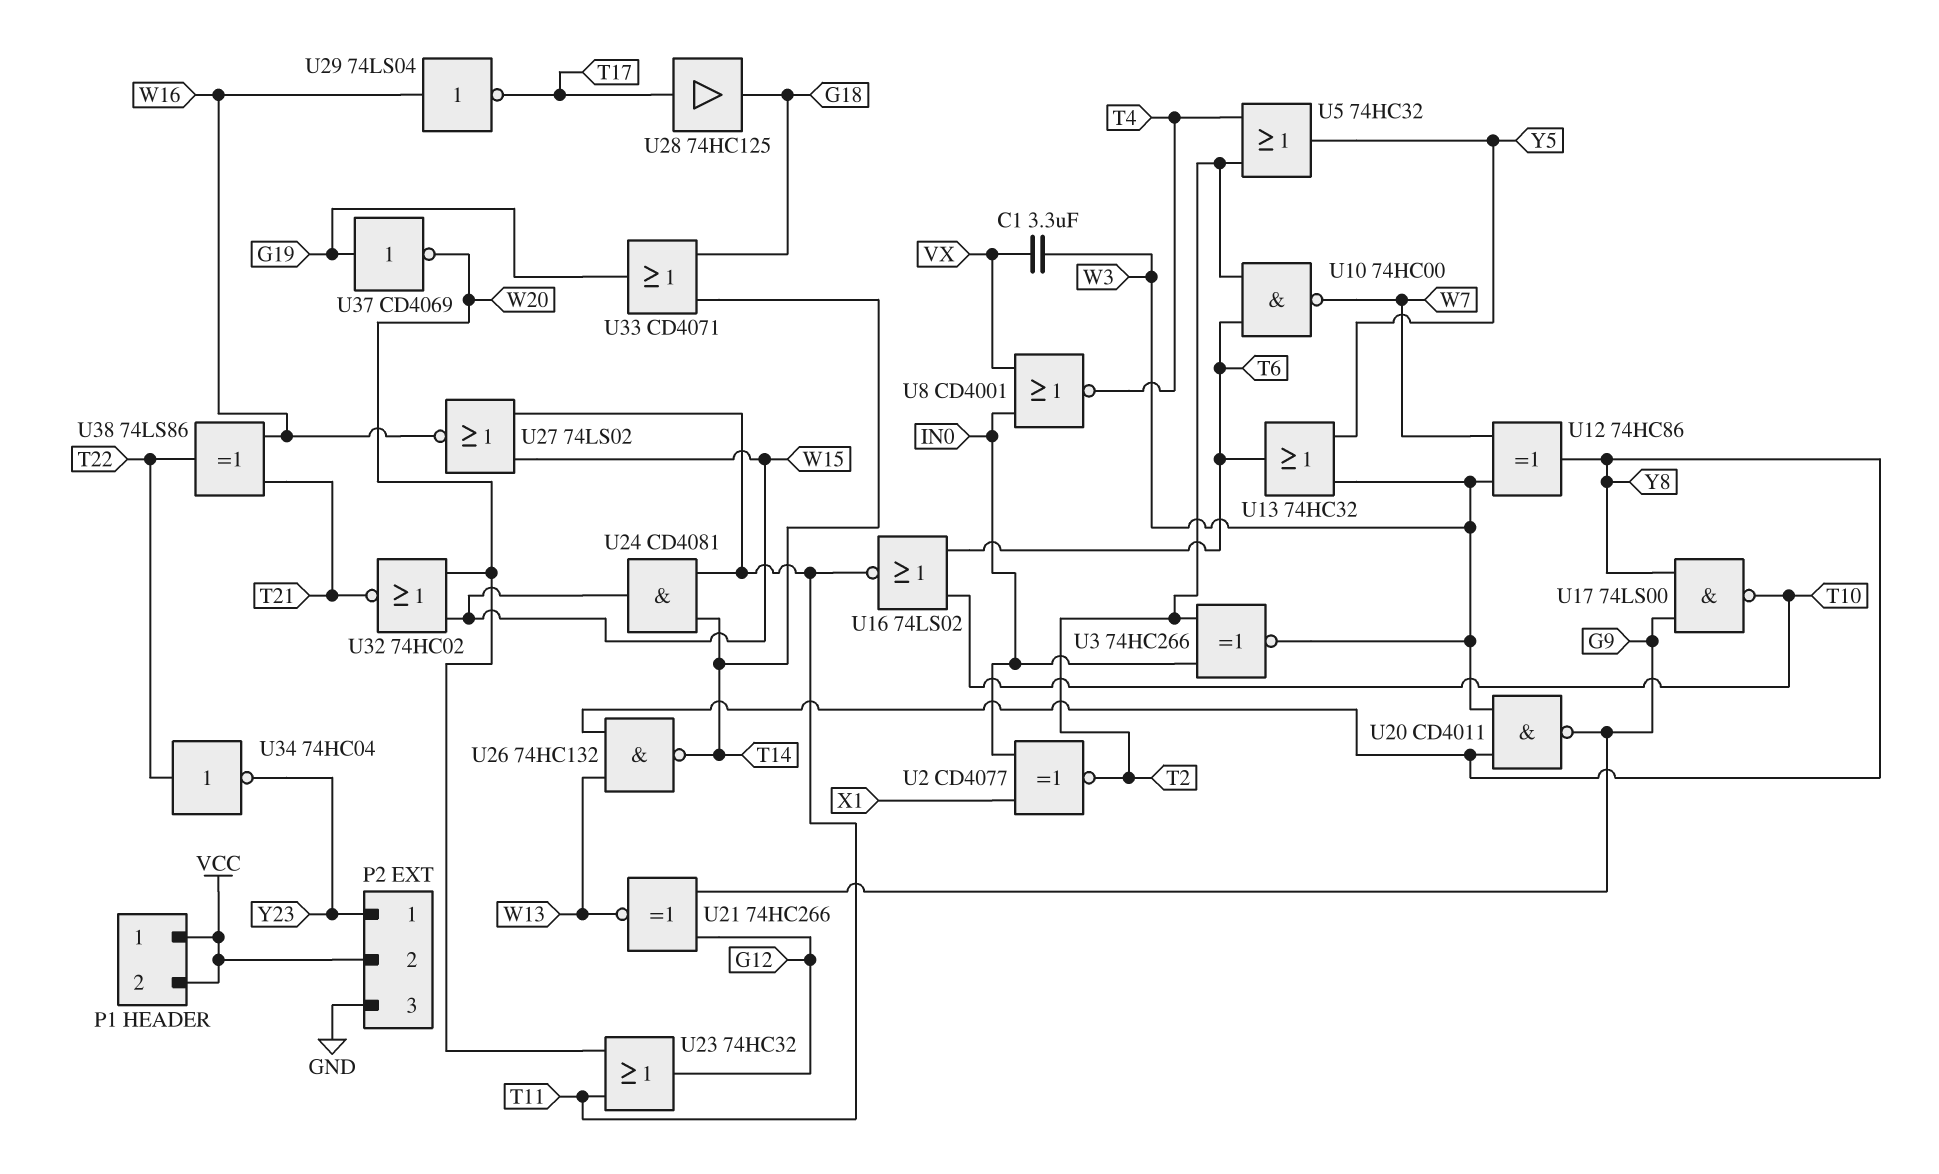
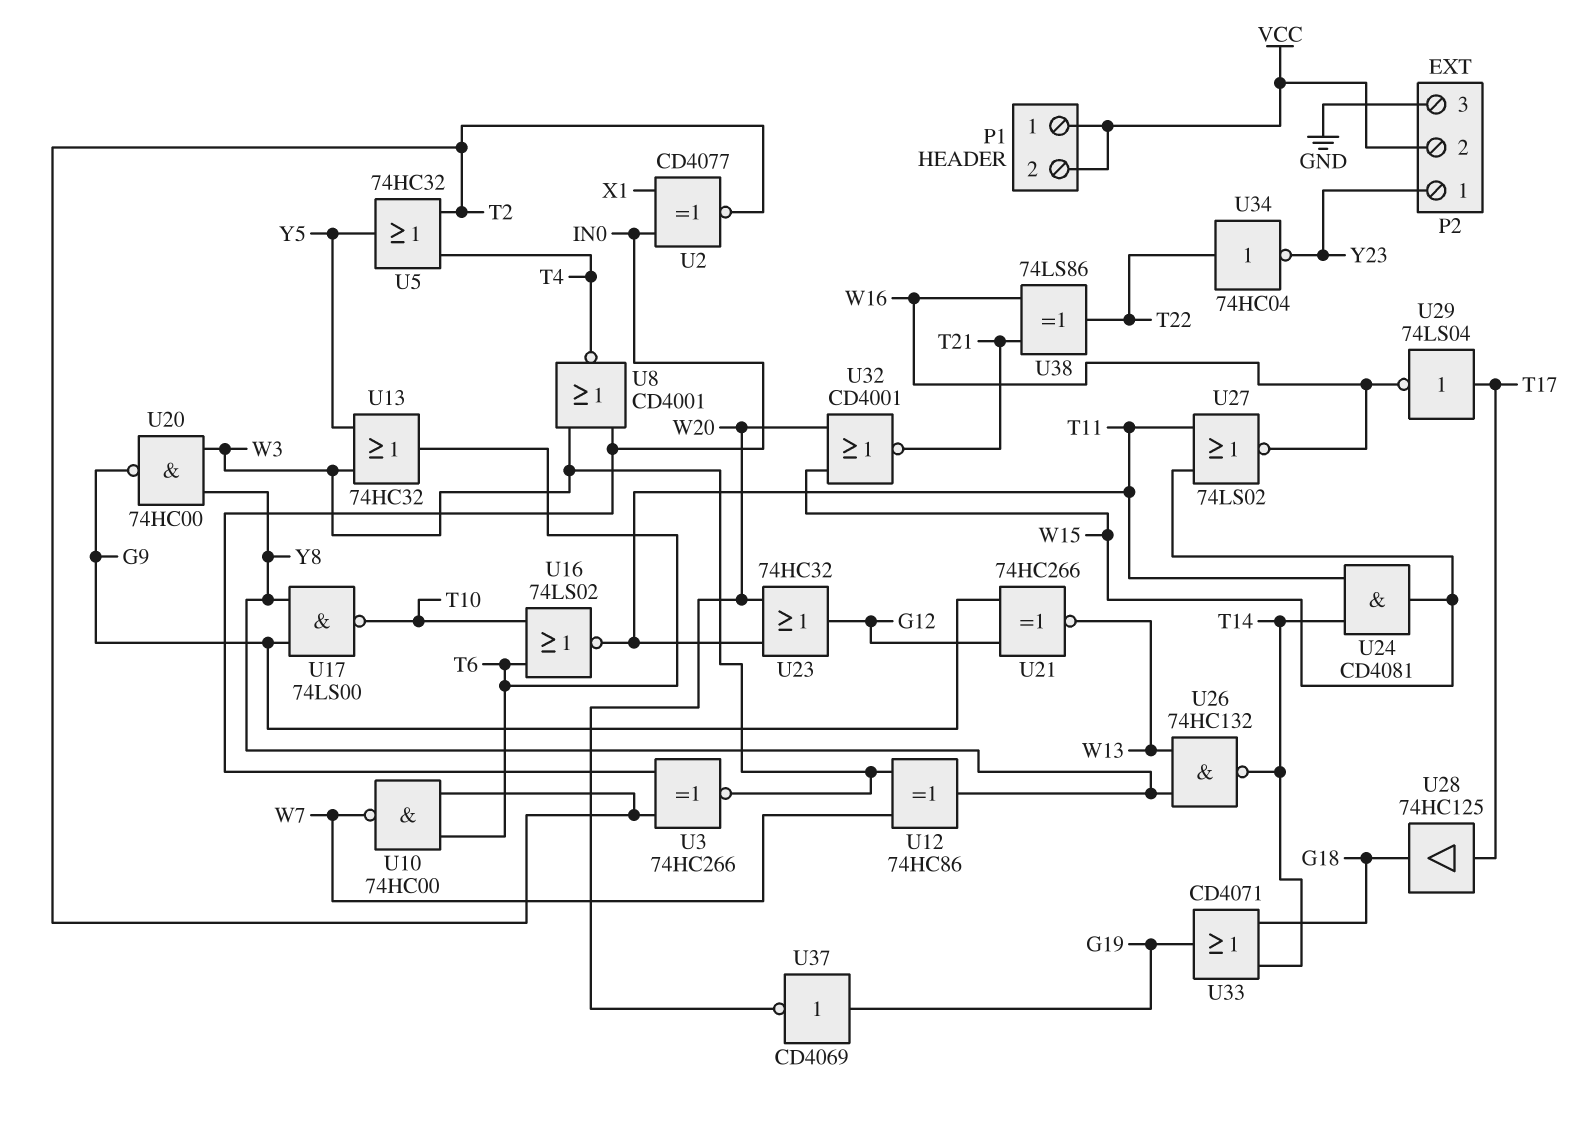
C1: 3.3uF (VX, W3) -> none
U8: NOR CD4001 (in IN0, in VX, out T4) -> NOR CD4001 (in IN0, in W3, out T4)
U20: NAND CD4011 (in W3, in Y8, out G9) -> NAND 74HC00 (in W3, in Y8, out G9)
U29: NOT 74LS04 (in W16, out T17) -> NOT 74LS04 (in T17, out W16)
U32: NOR 74HC02 (in W15, in W20, out T21) -> NOR CD4001 (in W15, in W20, out T21)

